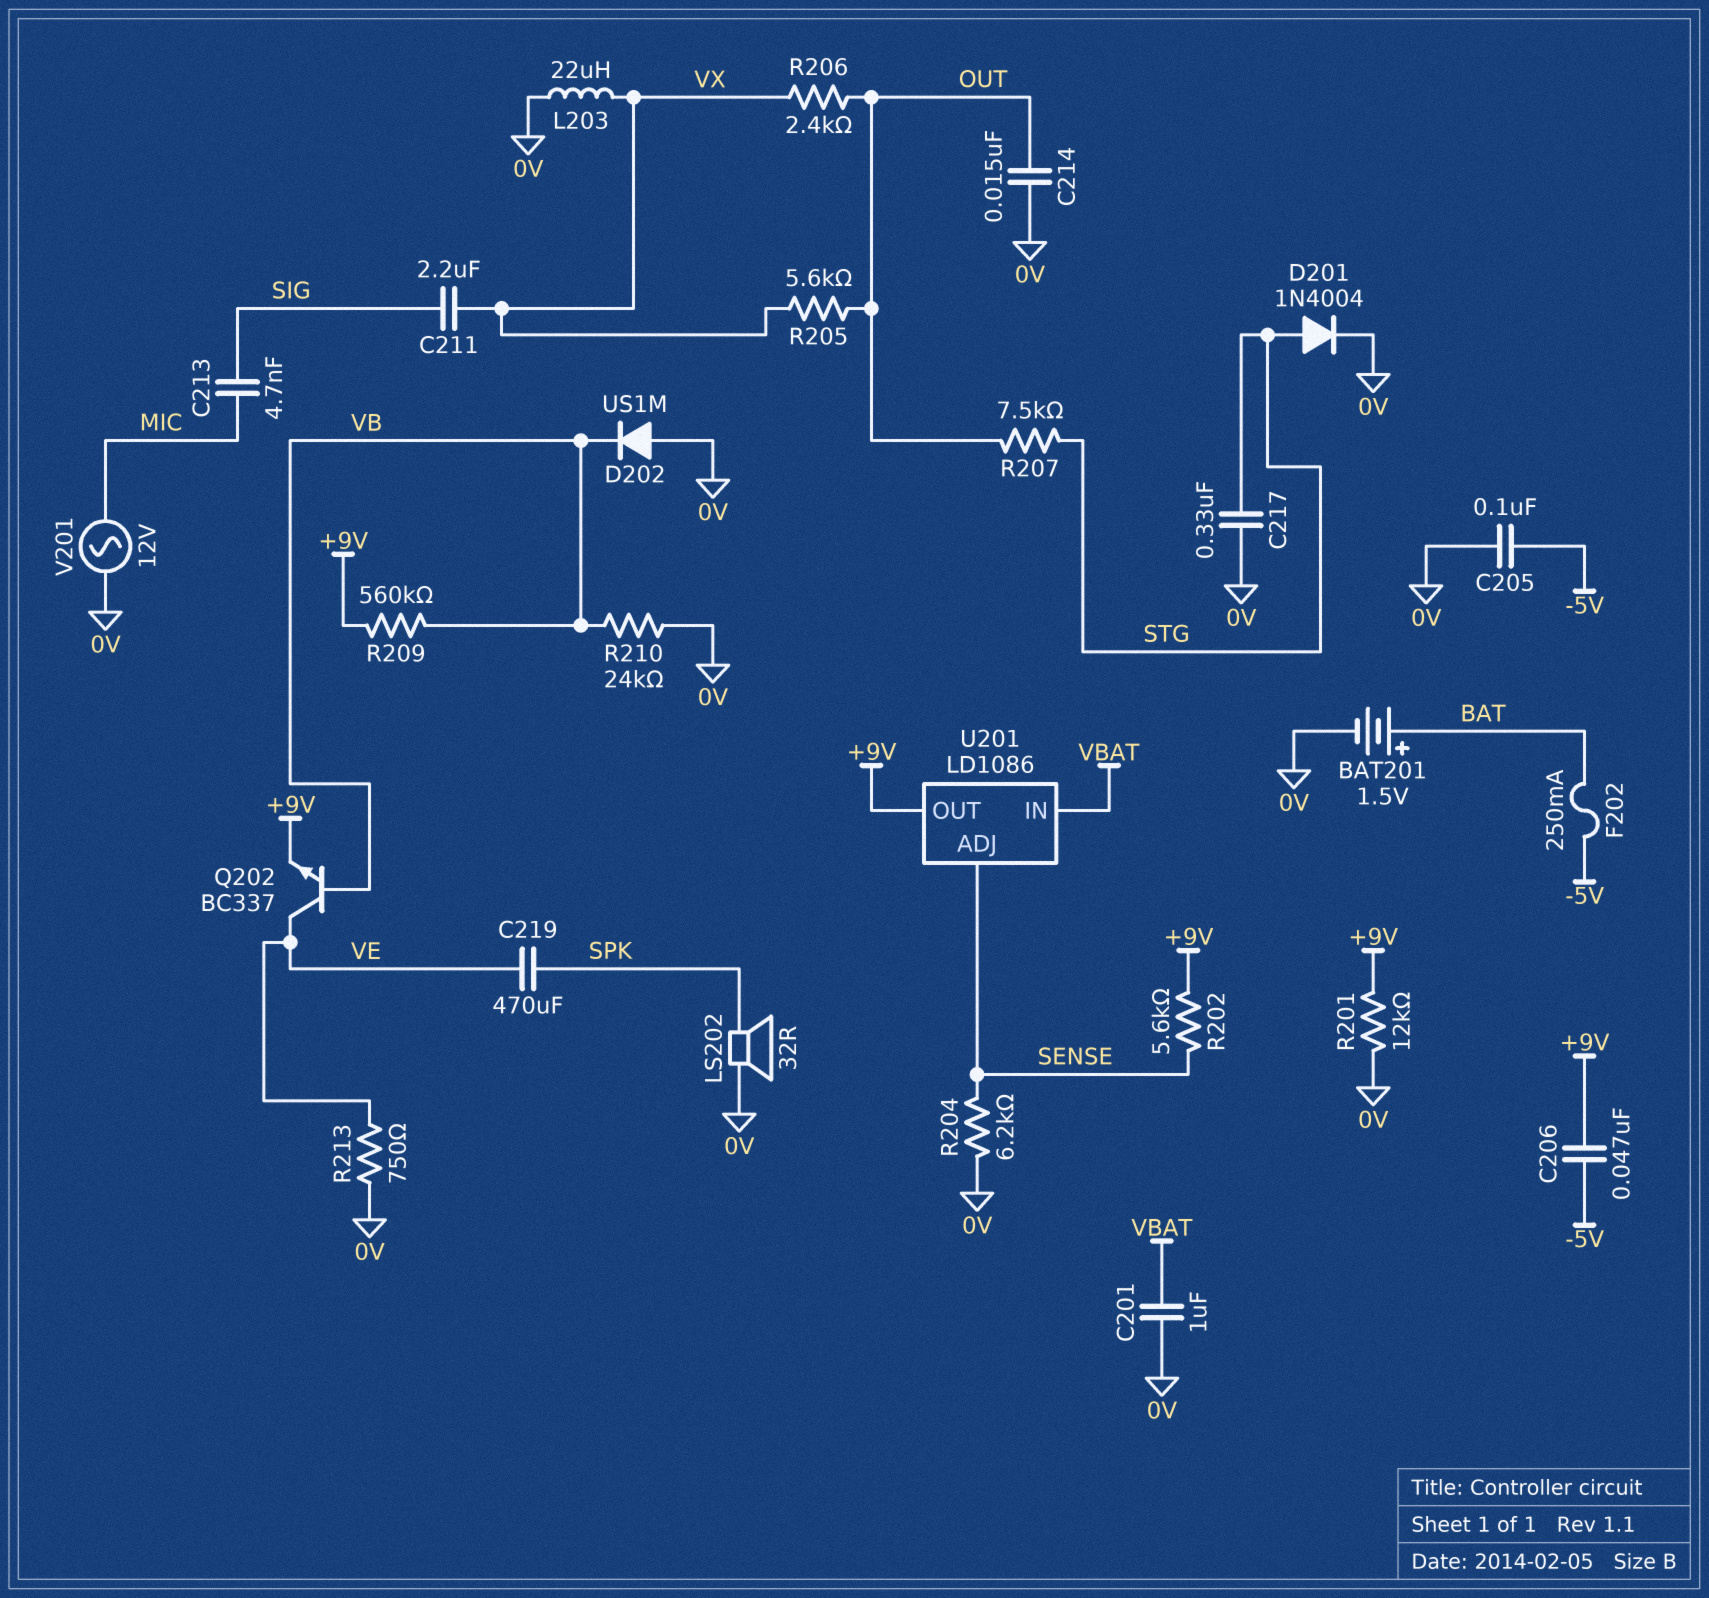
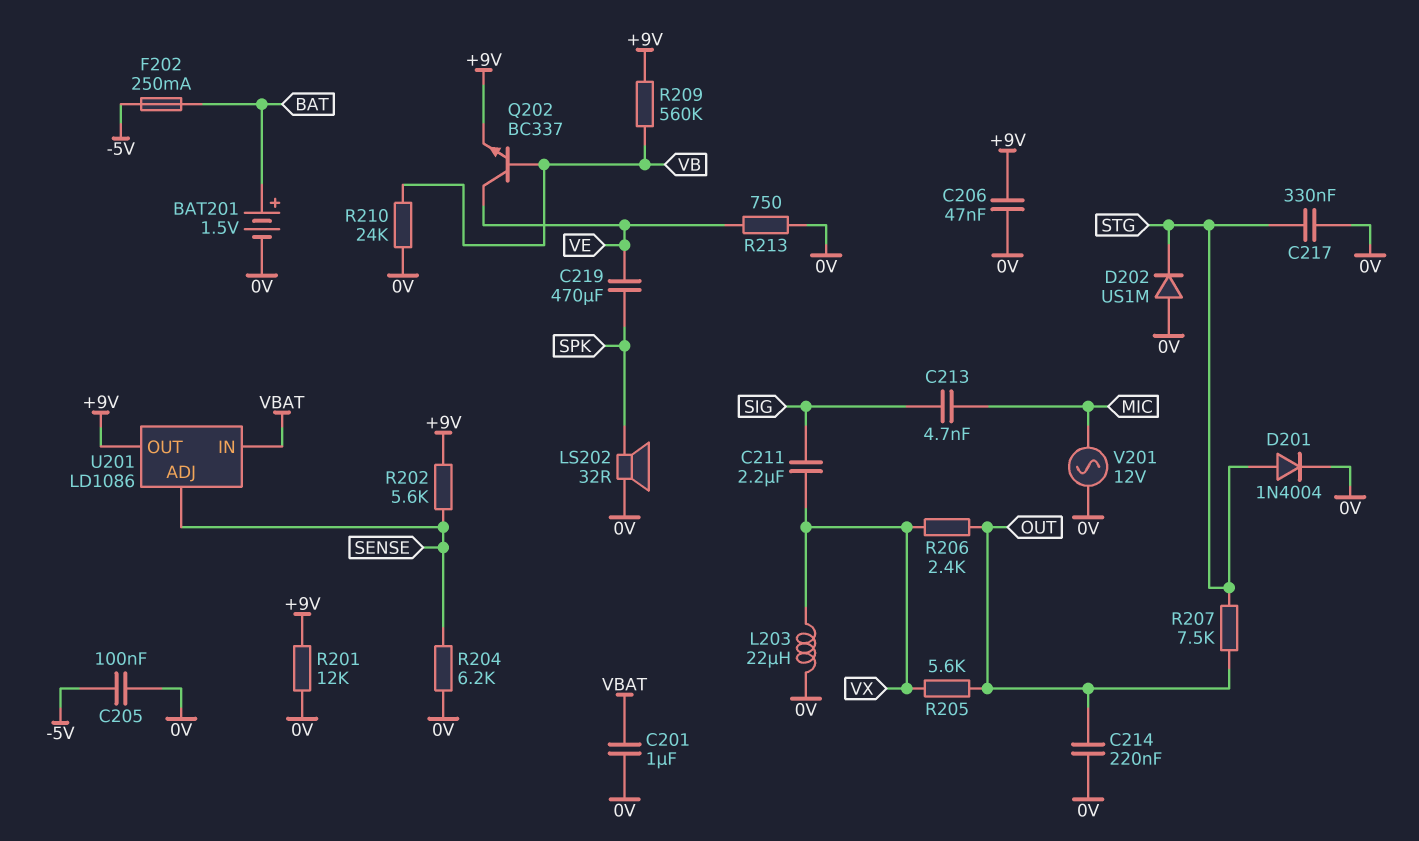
C206: 47nF (+9V, -5V) -> 47nF (+9V, 0V)
C214: 15nF (0V, OUT) -> 220nF (0V, OUT)
D202: diode US1M (A 0V, K VB) -> diode US1M (A 0V, K STG)

